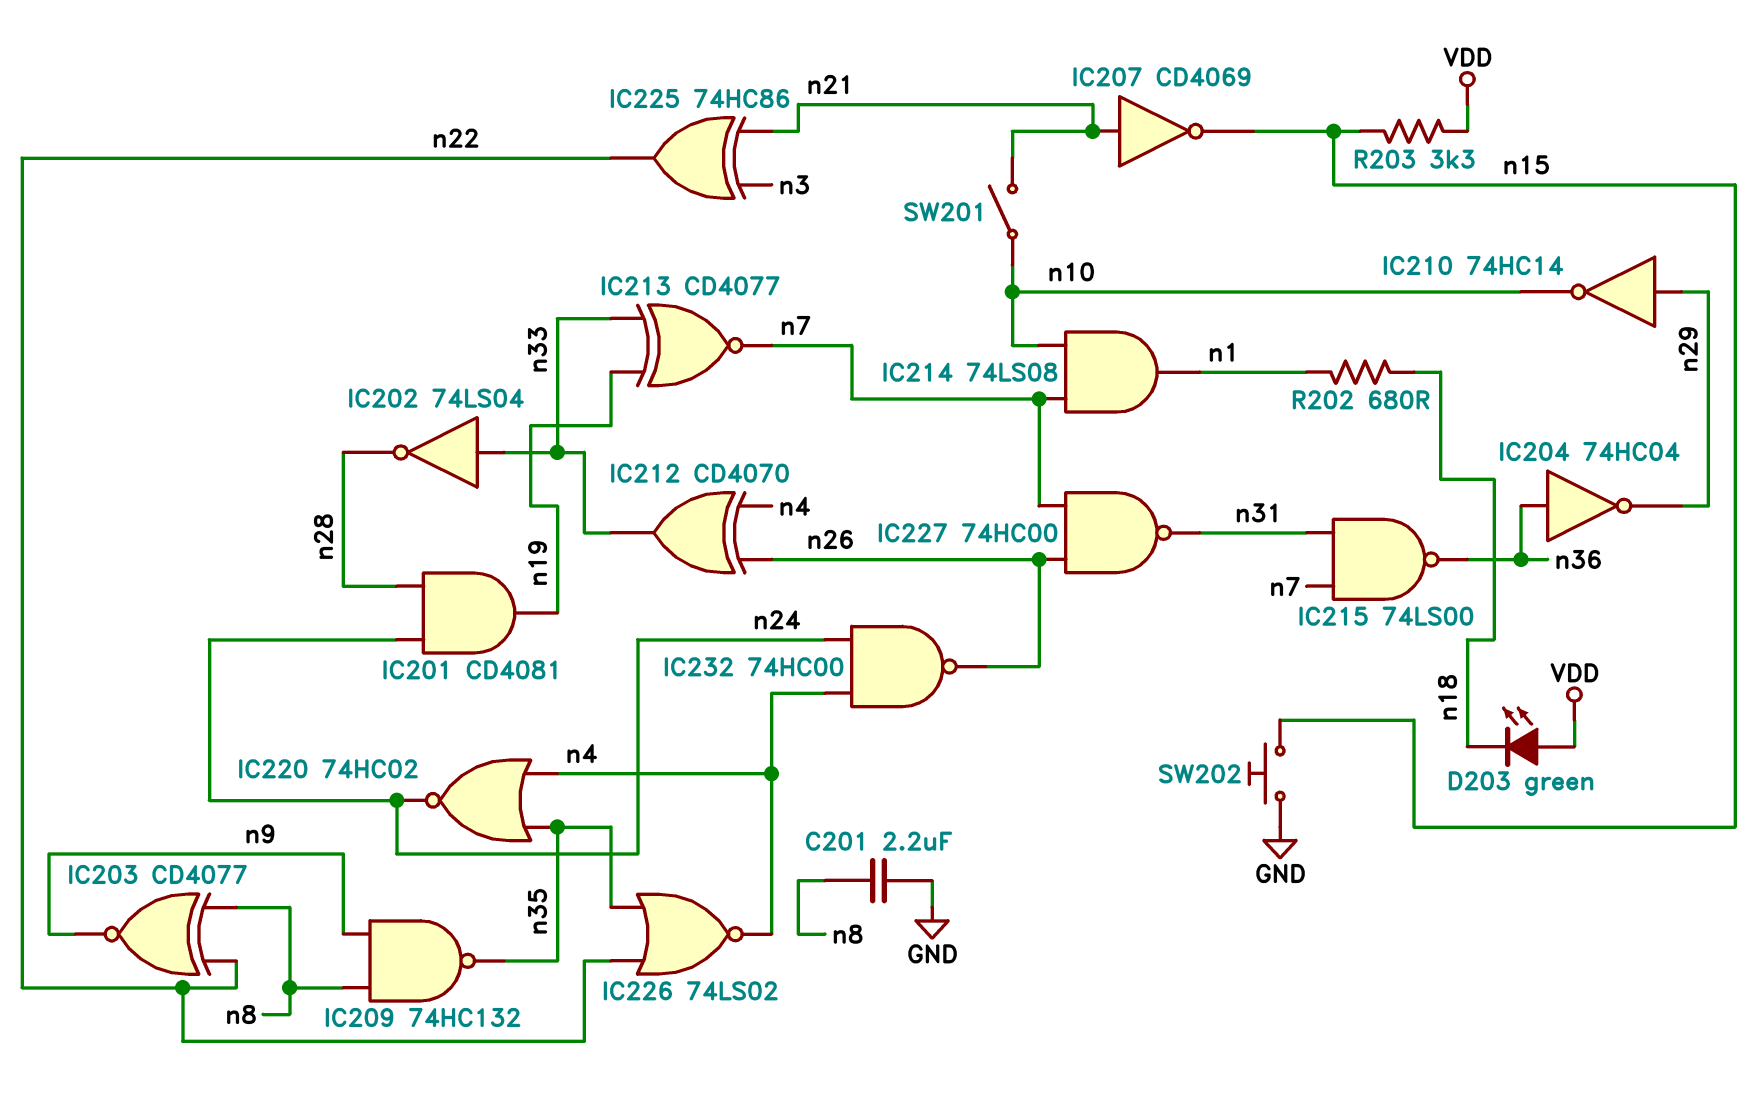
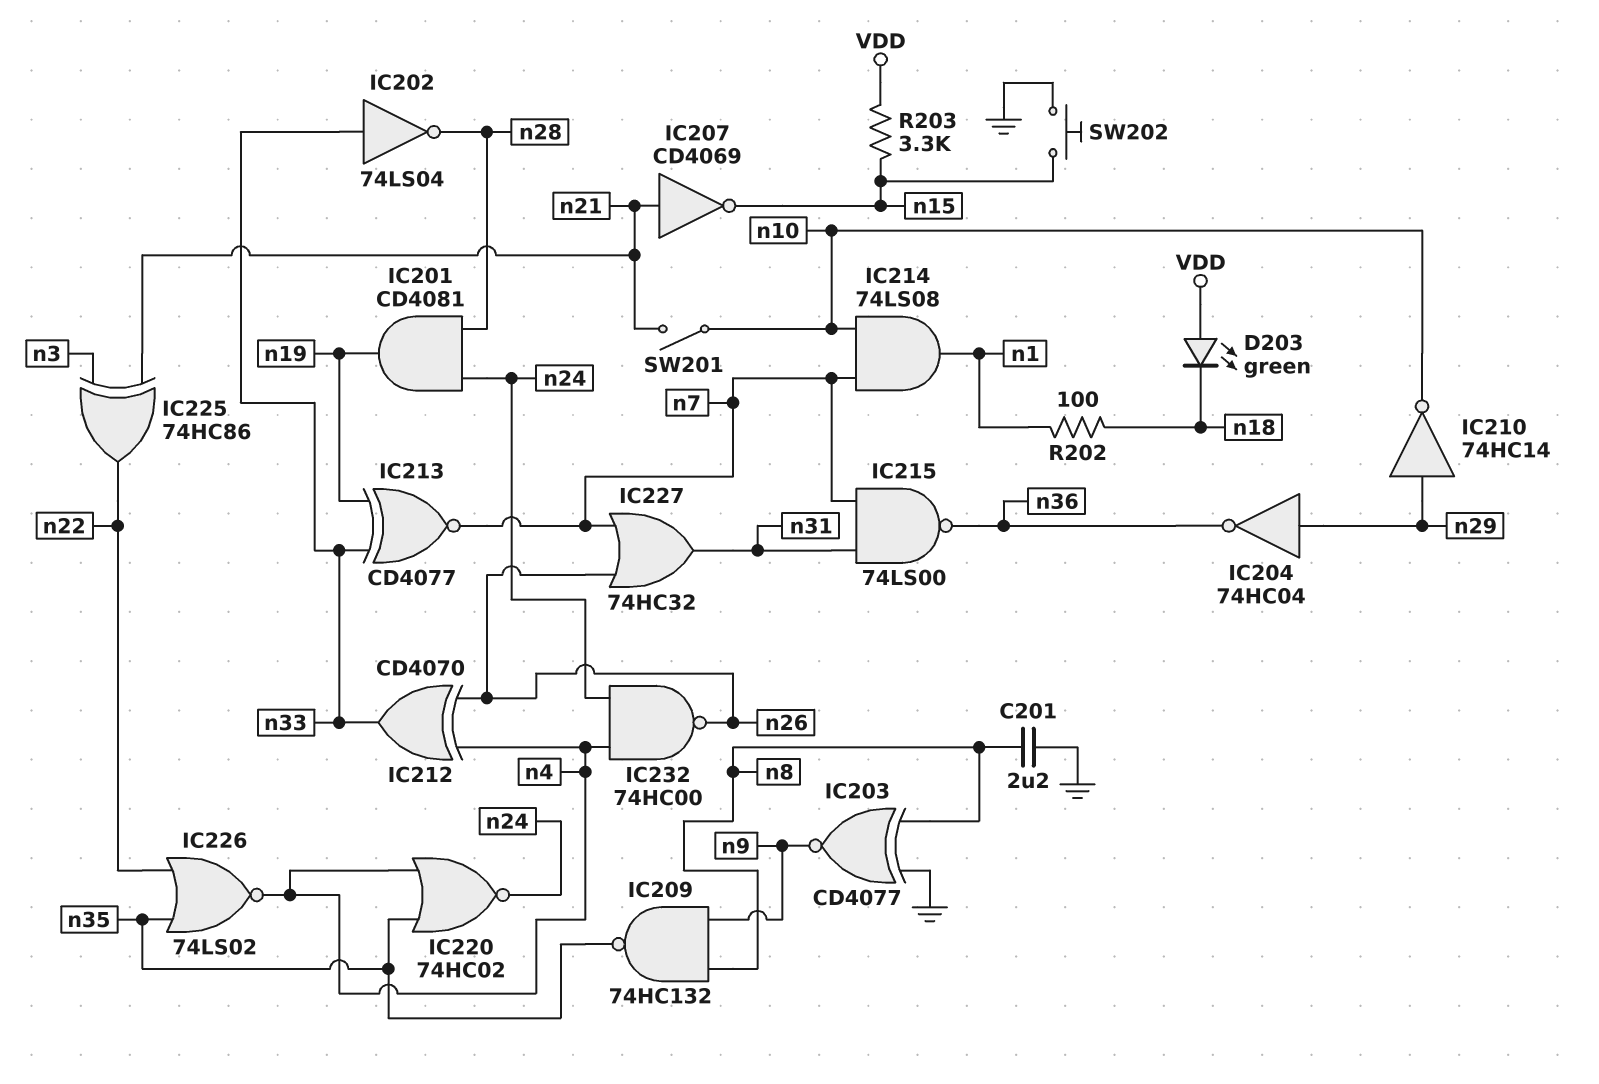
IC203: XNOR CD4077 (in n8, in n22, out n9) -> XNOR CD4077 (in GND, in n8, out n9)
IC204: NOT 74HC04 (in n36, out n29) -> NOT 74HC04 (in n29, out n36)
IC227: NAND 74HC00 (in n7, in n26, out n31) -> OR 74HC32 (in n7, in n26, out n31)
R202: 680 (n1, n18) -> 100 (n1, n18)

